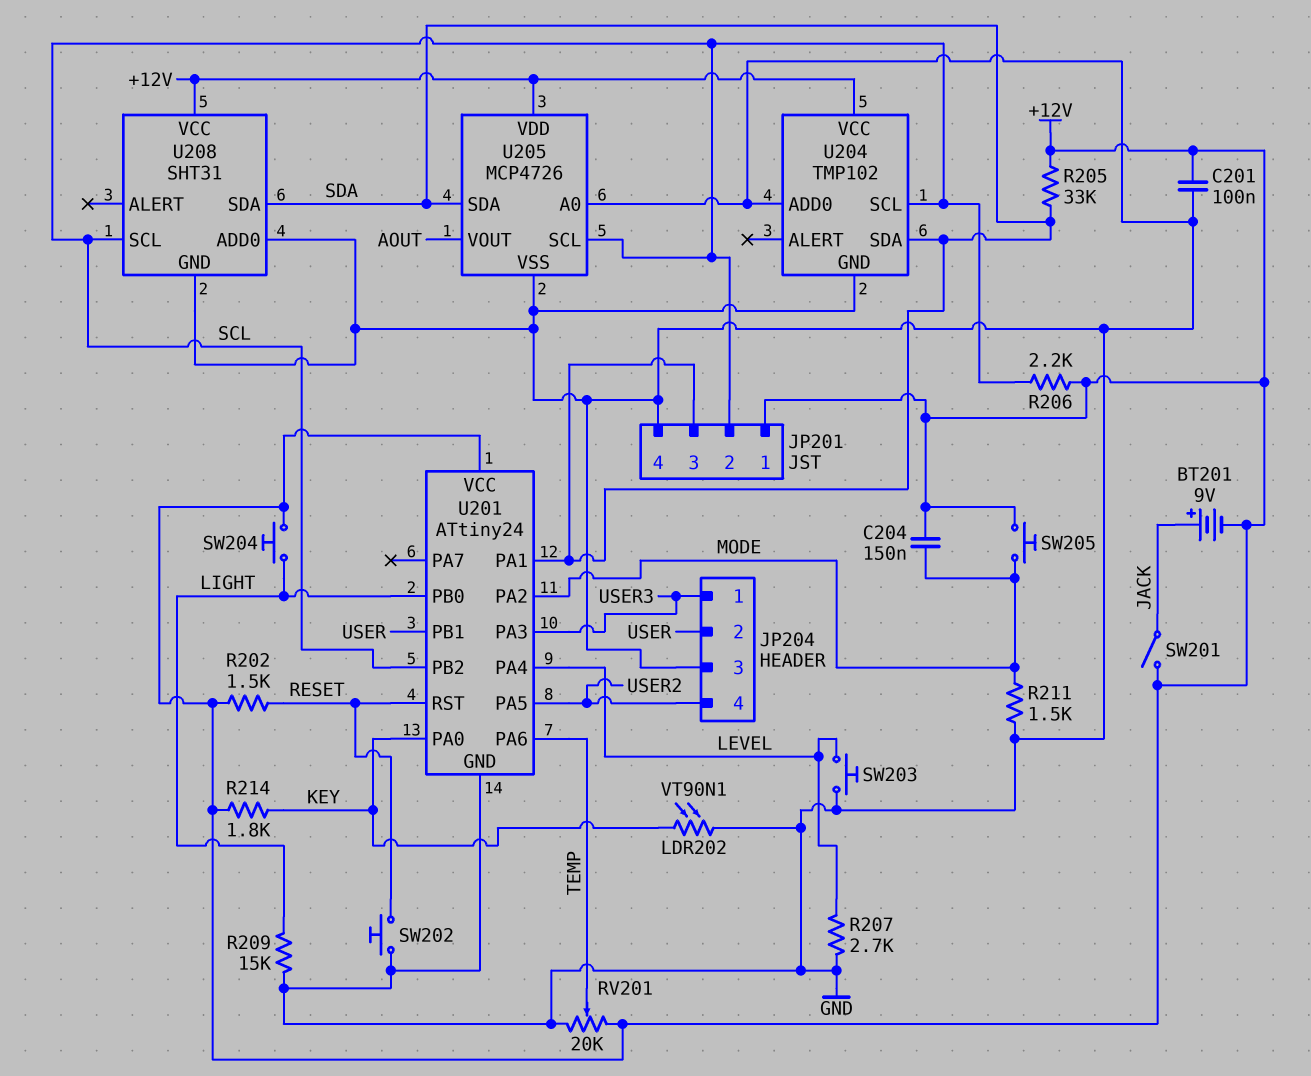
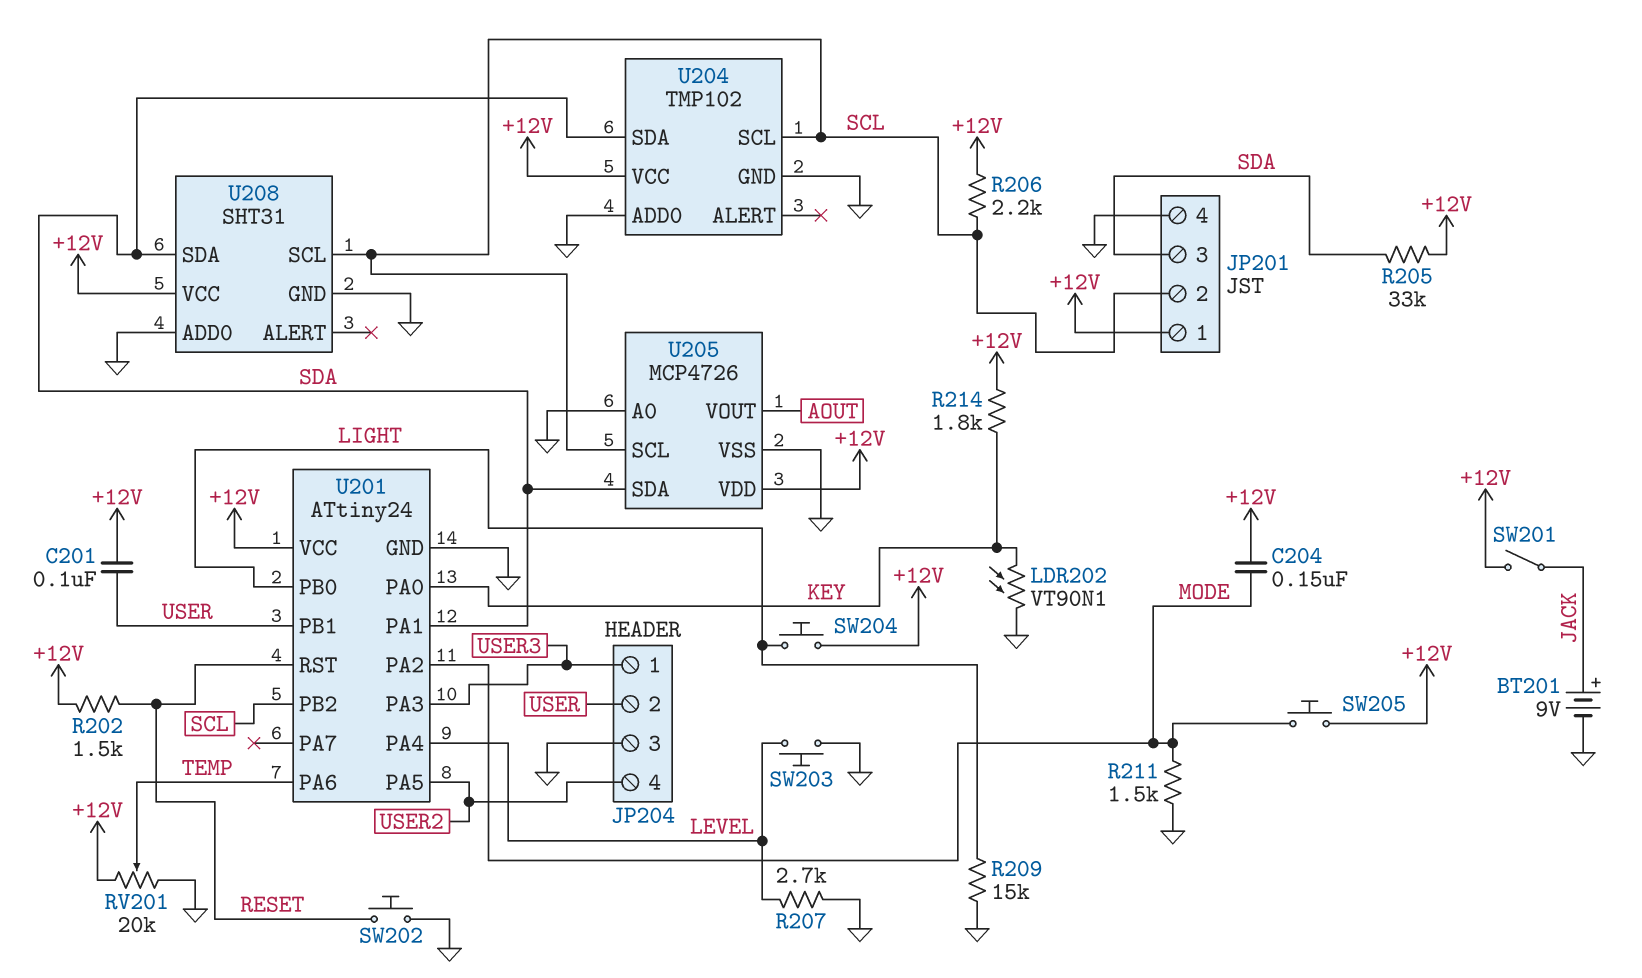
BT201: 9V (plus JACK, minus +12V) -> 9V (plus JACK, minus GND)
C201: 100nF (+12V, GND) -> 100nF (+12V, USER)

